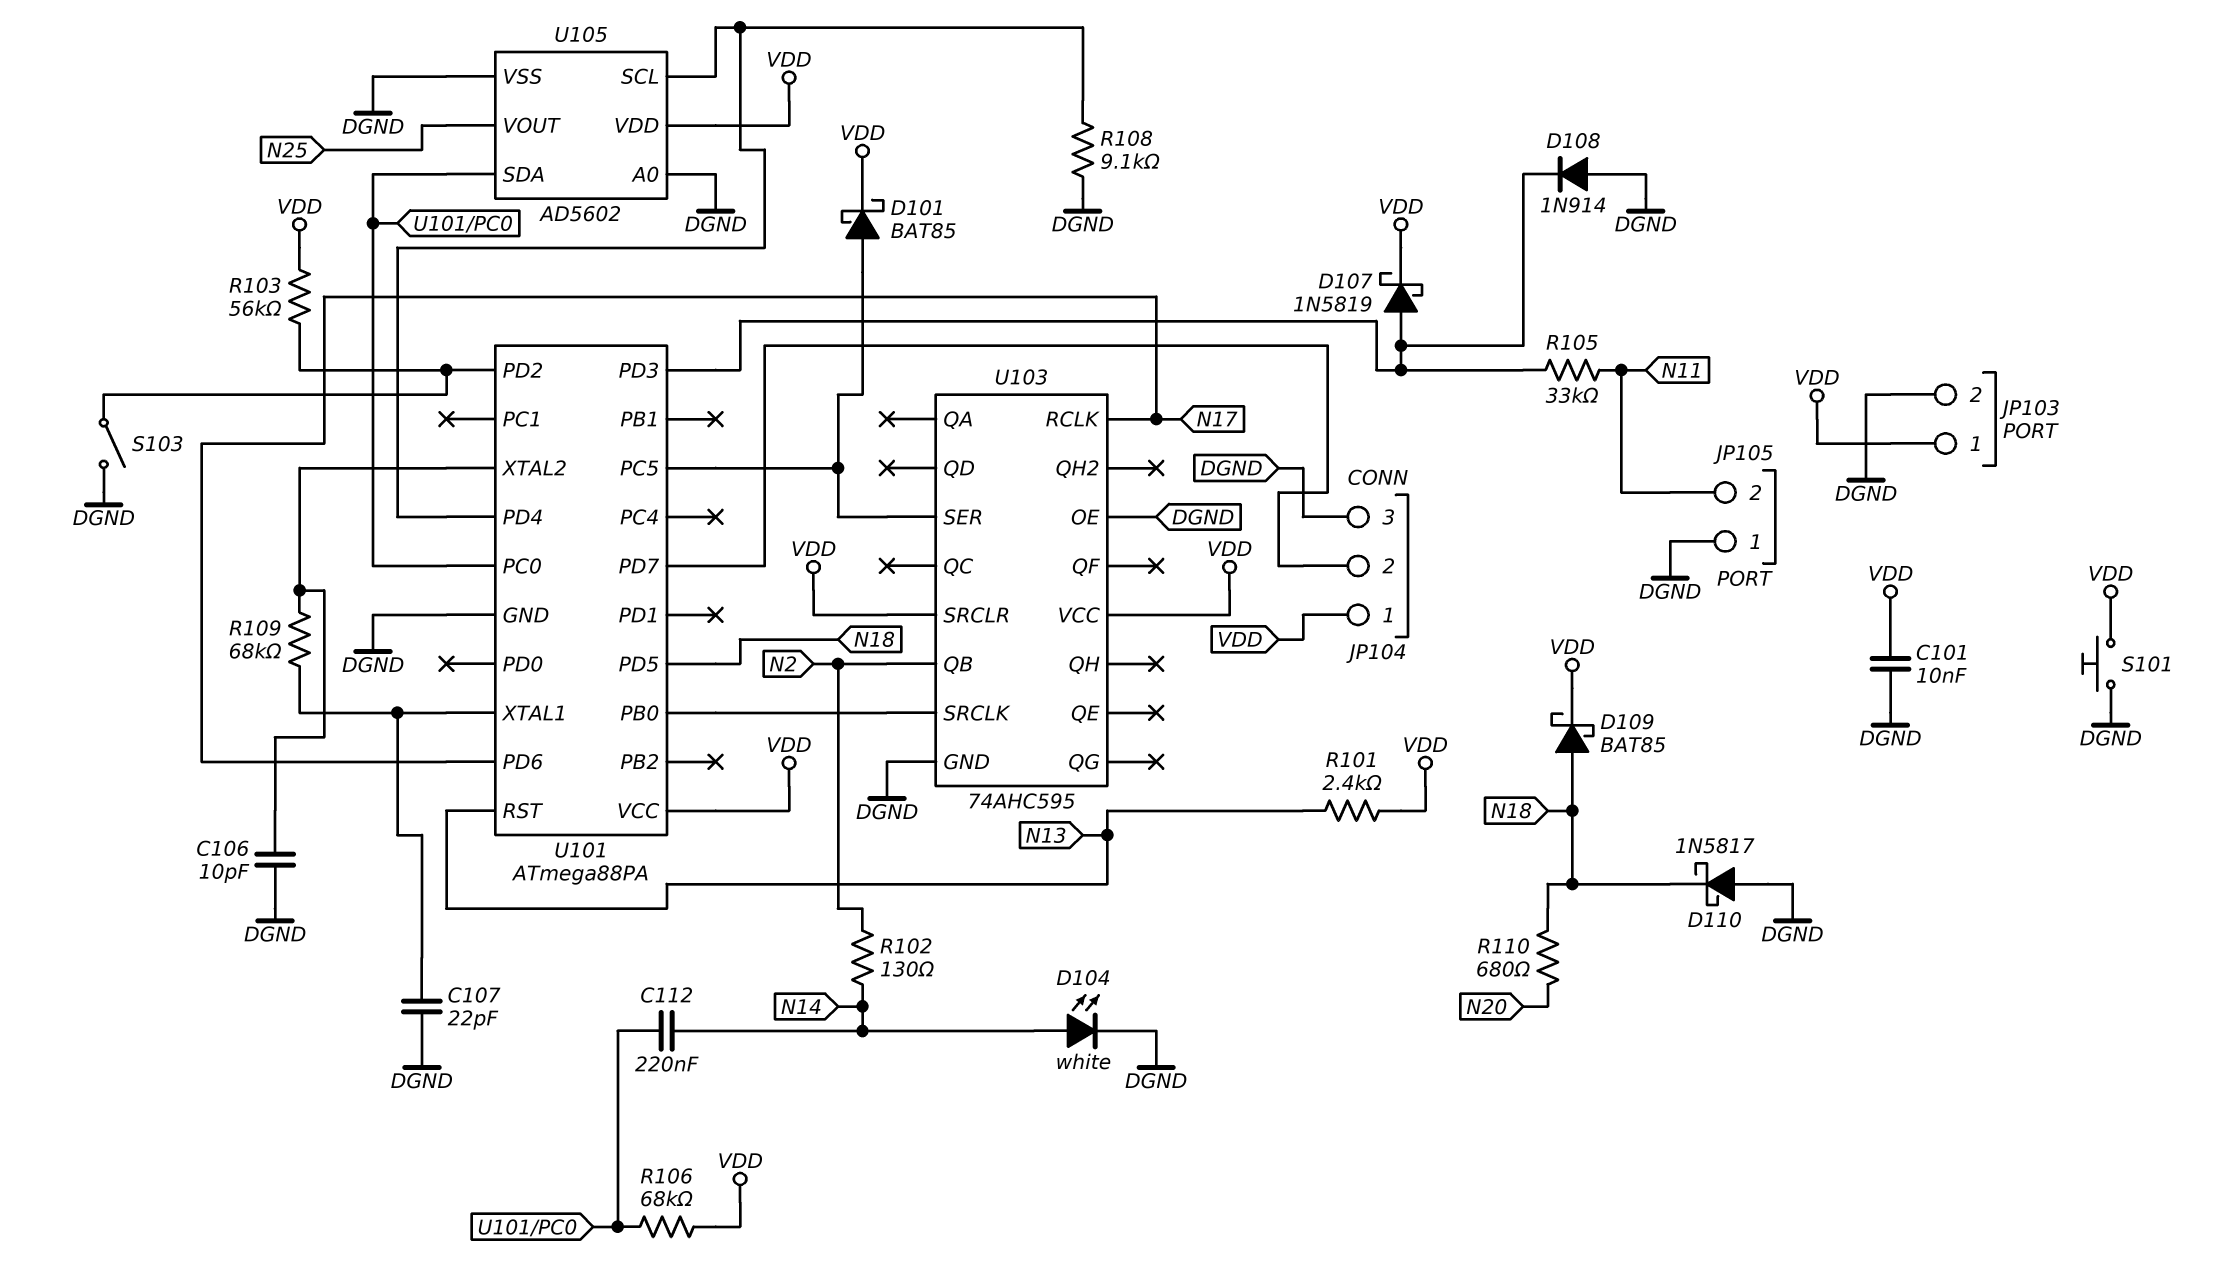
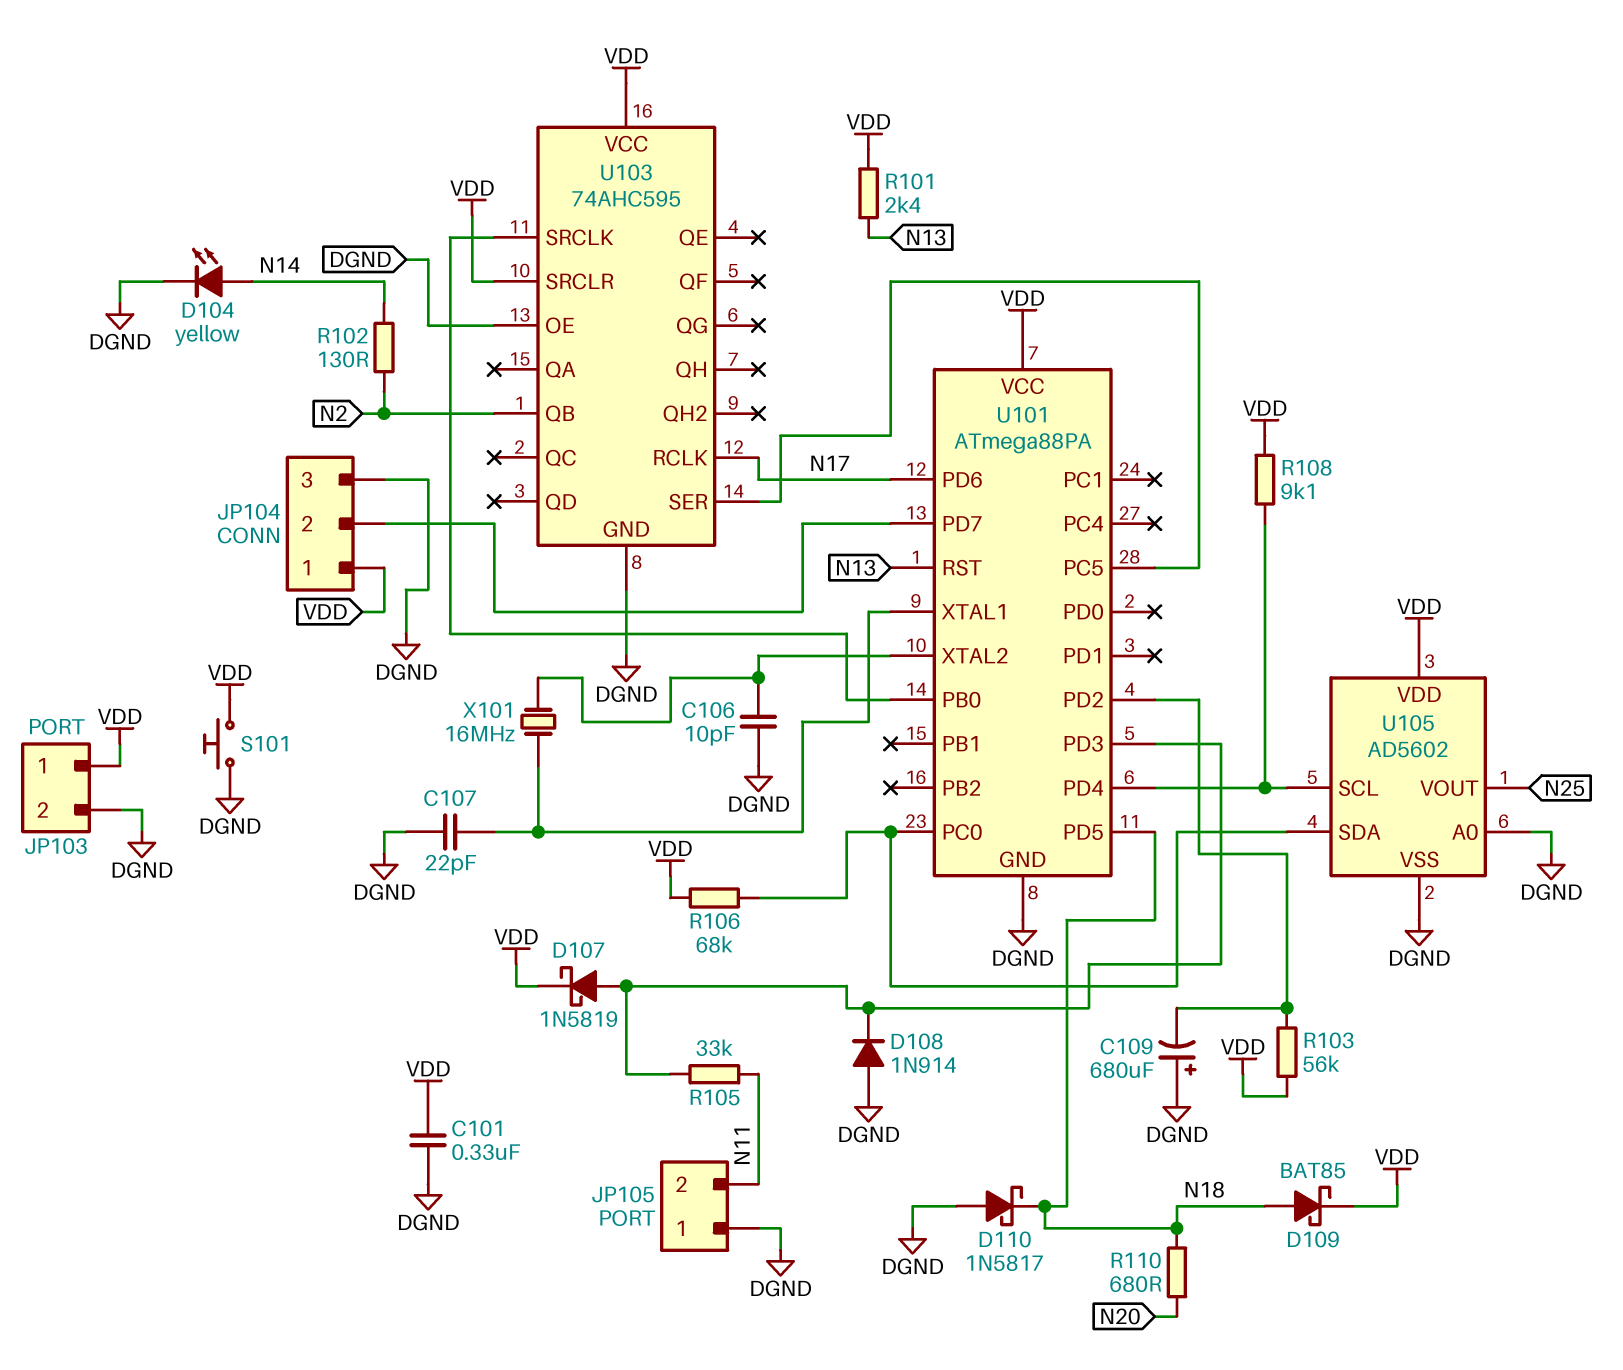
C101: 10nF (DGND, VDD) -> 330nF (DGND, VDD)
C109: none -> 680uF (plus DGND, minus U101/PD2)
C112: 220nF (N14, U101/PC0) -> none
D101: schottky BAT85 (A U101/PC5, K VDD) -> none
D104: LED white (A N14, K DGND) -> LED yellow (A N14, K DGND)
R108: 9.1k (DGND, U101/PD4) -> 9.1k (U101/PD4, VDD)
R109: 68k (U101/XTAL1, U101/XTAL2) -> none
S103: switch (DGND, U101/PD2) -> none
X101: none -> 16MHz (U101/XTAL1, U101/XTAL2)

